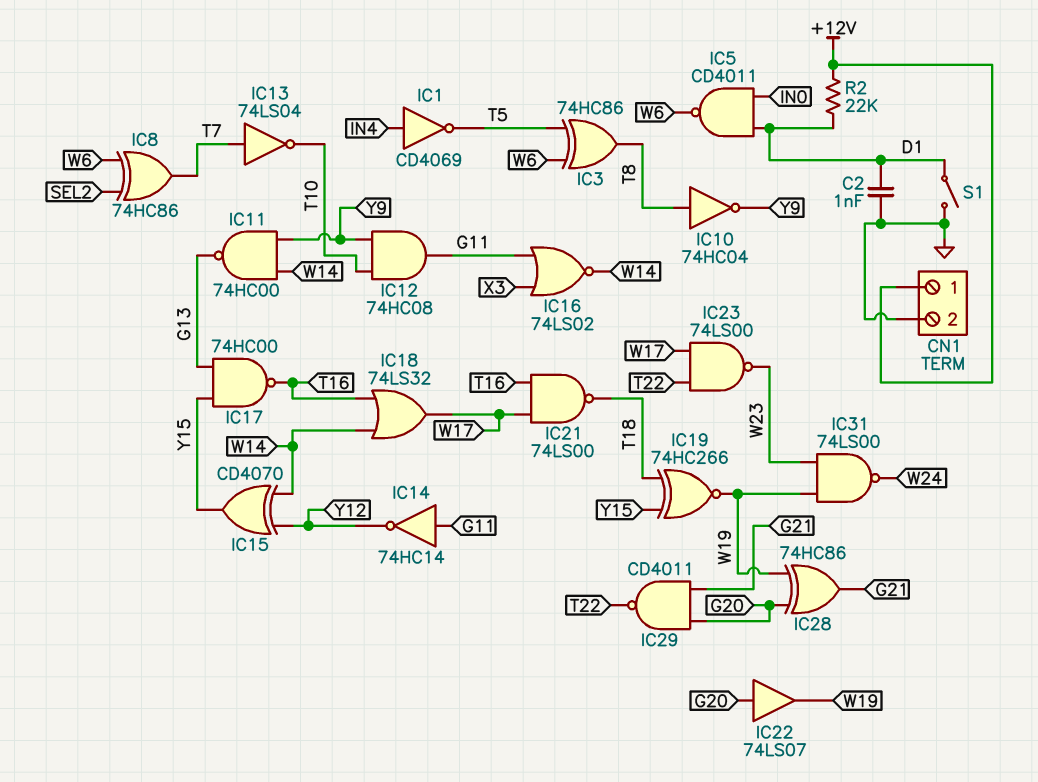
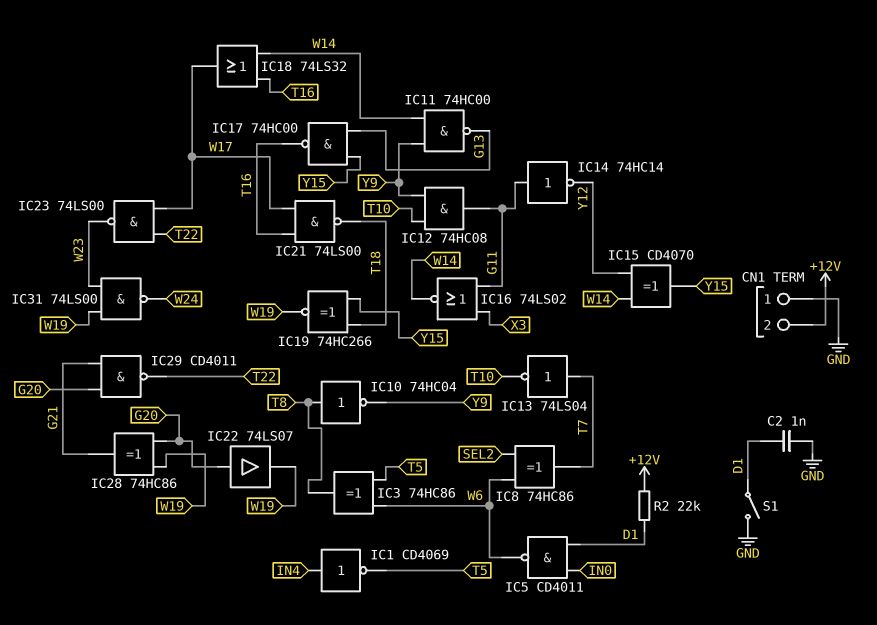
CN1 pin 1: +12V -> GND
CN1 pin 2: GND -> +12V

